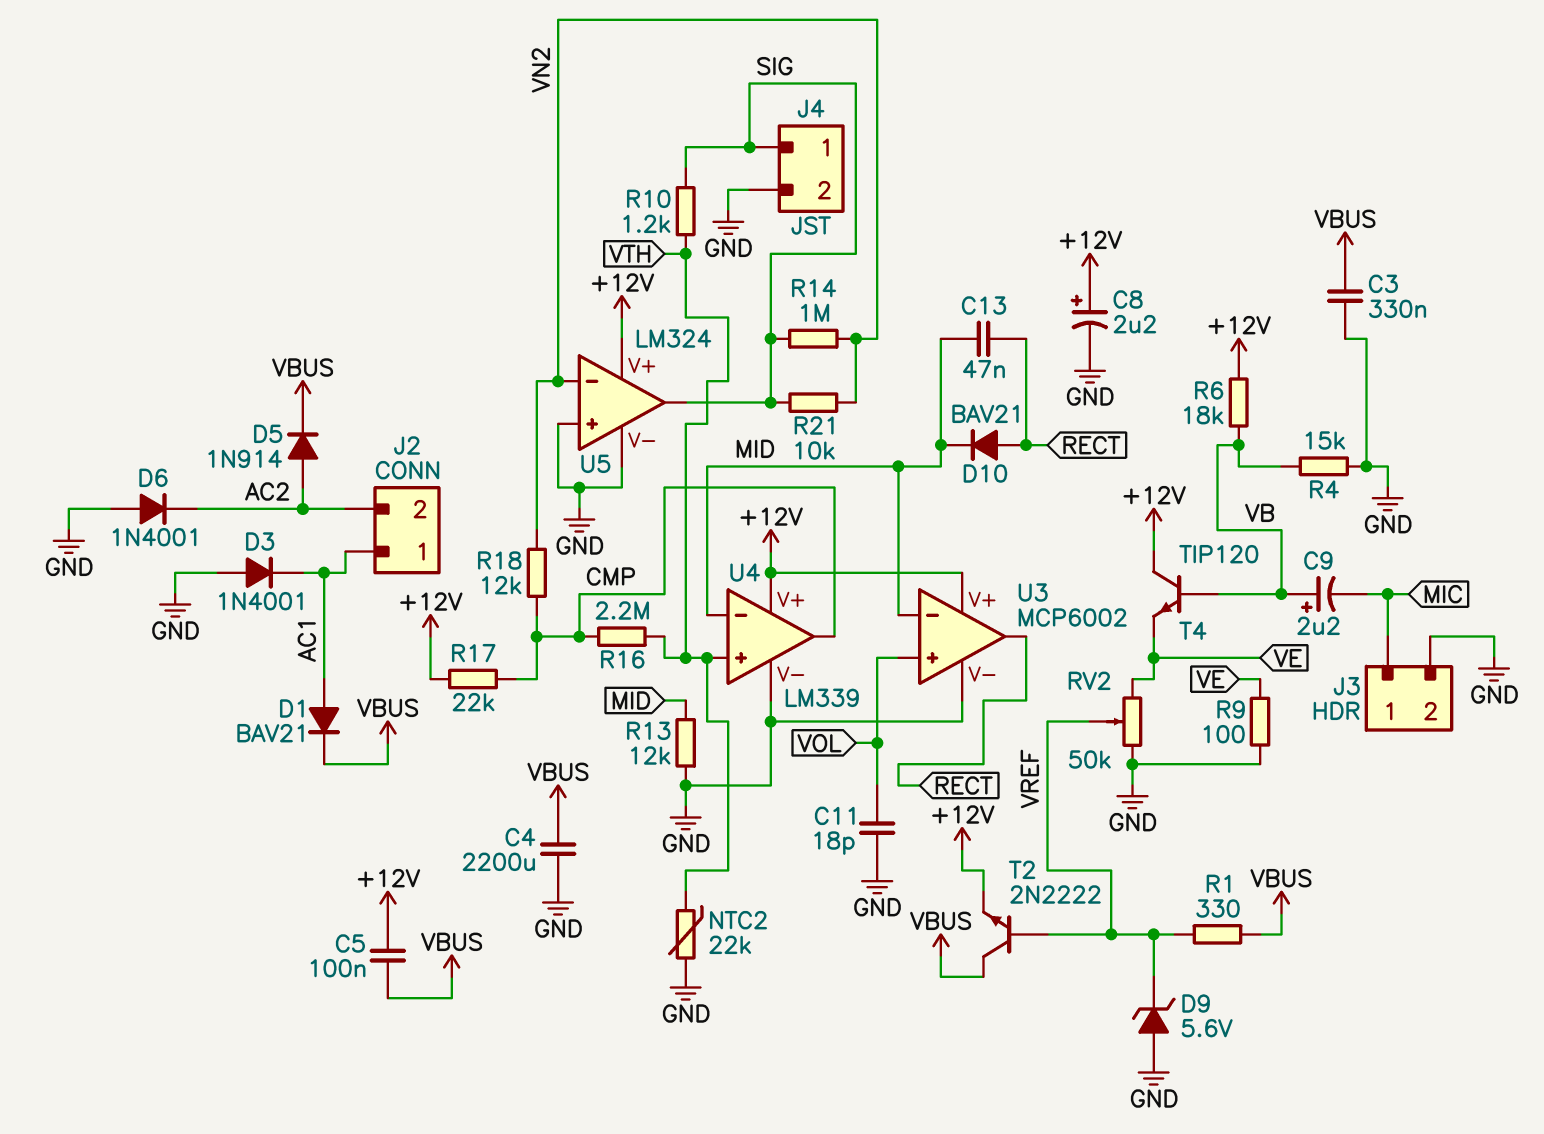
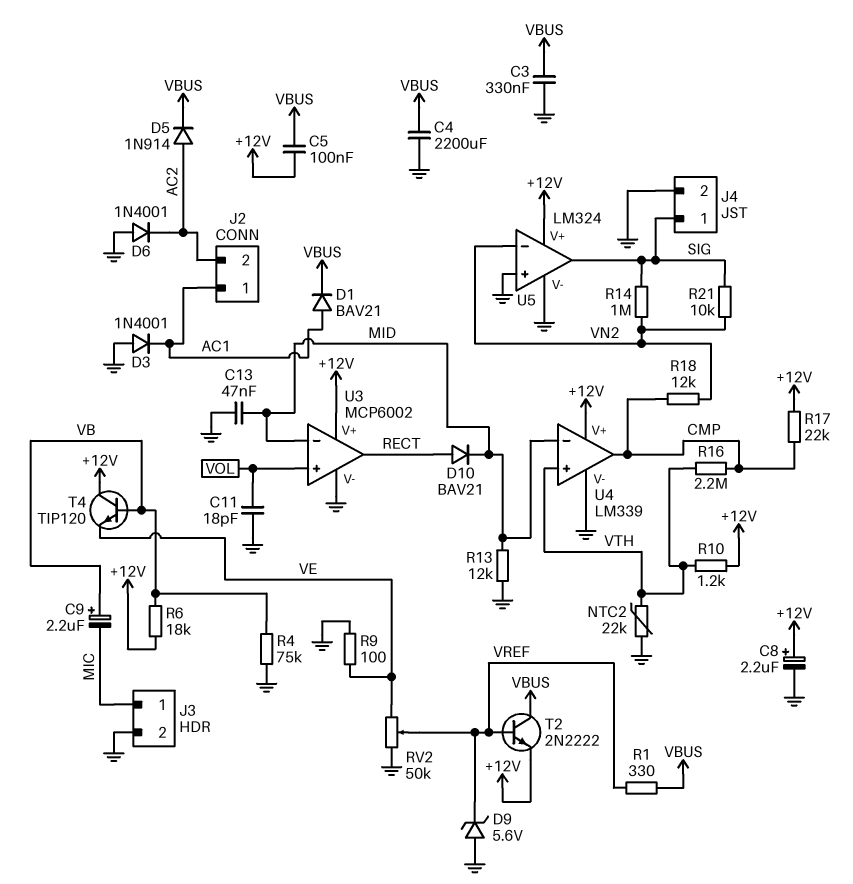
C13: 47nF (MID, RECT) -> 47nF (GND, MID)
R4: 15k (GND, VB) -> 75k (GND, VB)
R10: 1.2k (SIG, VTH) -> 1.2k (+12V, VTH)

